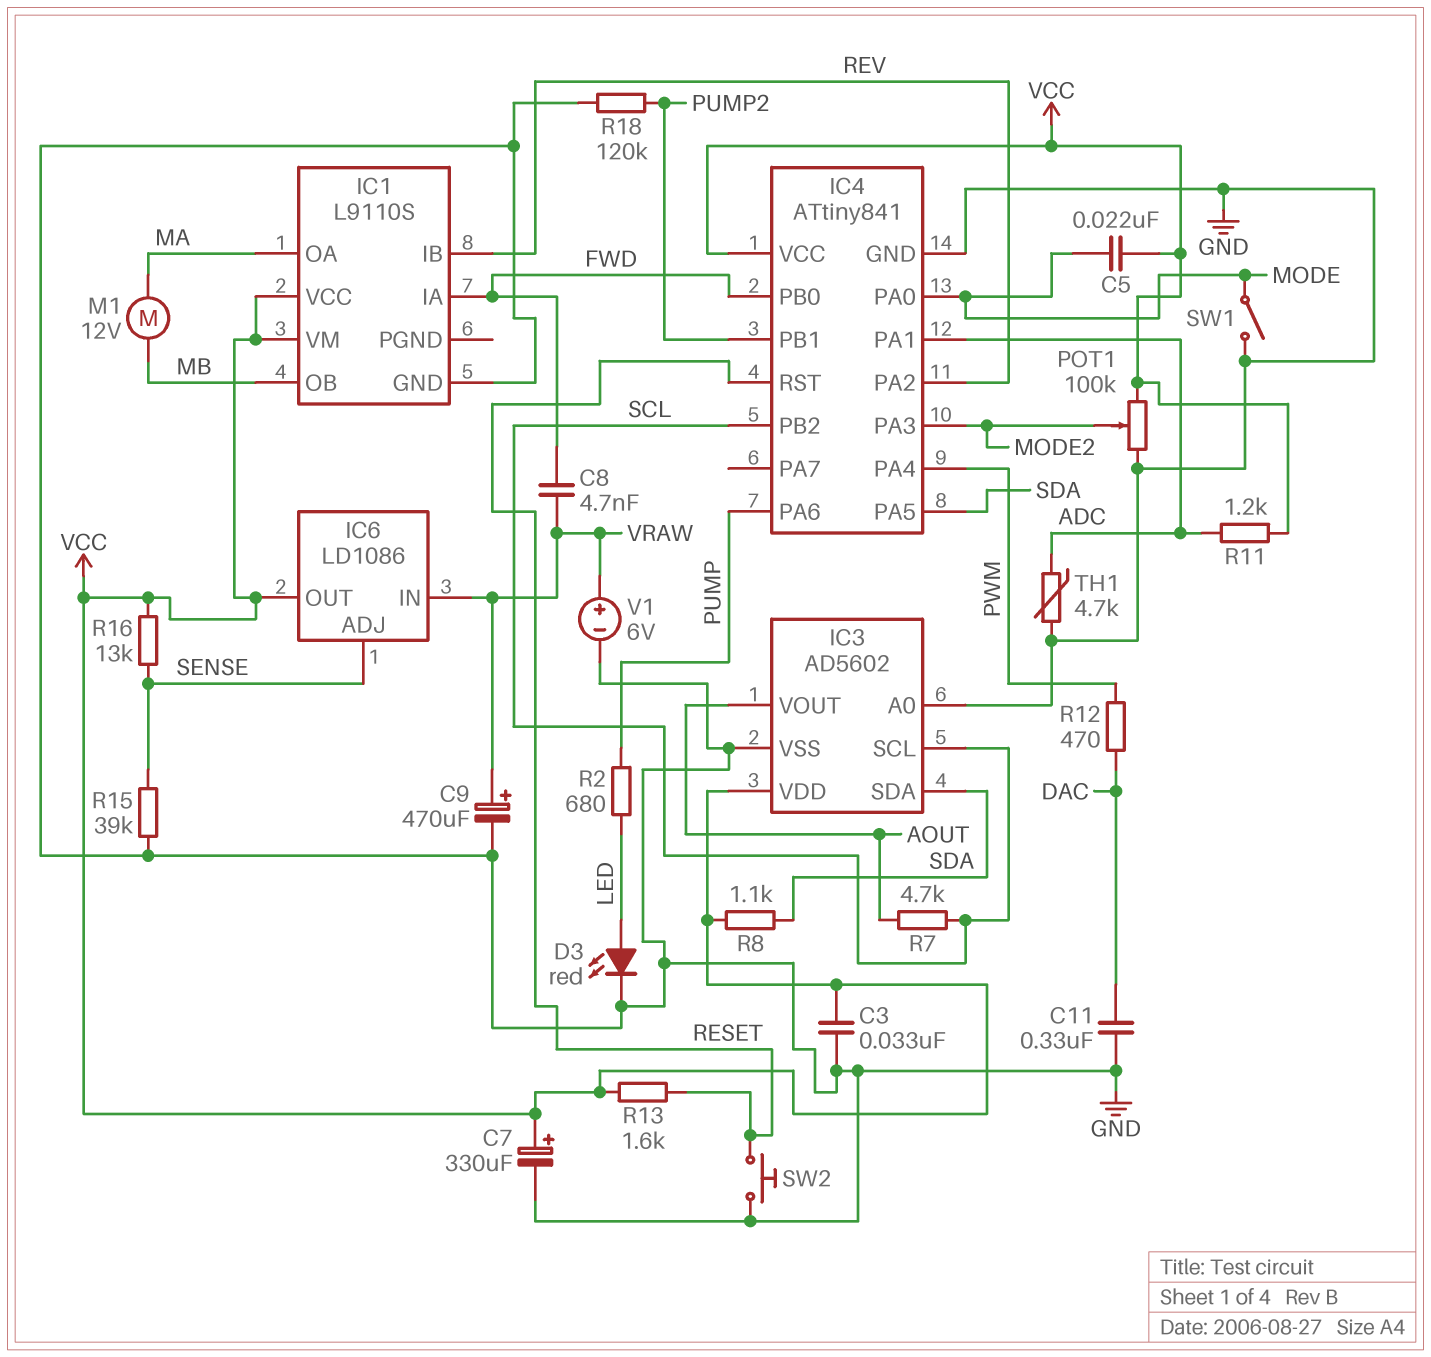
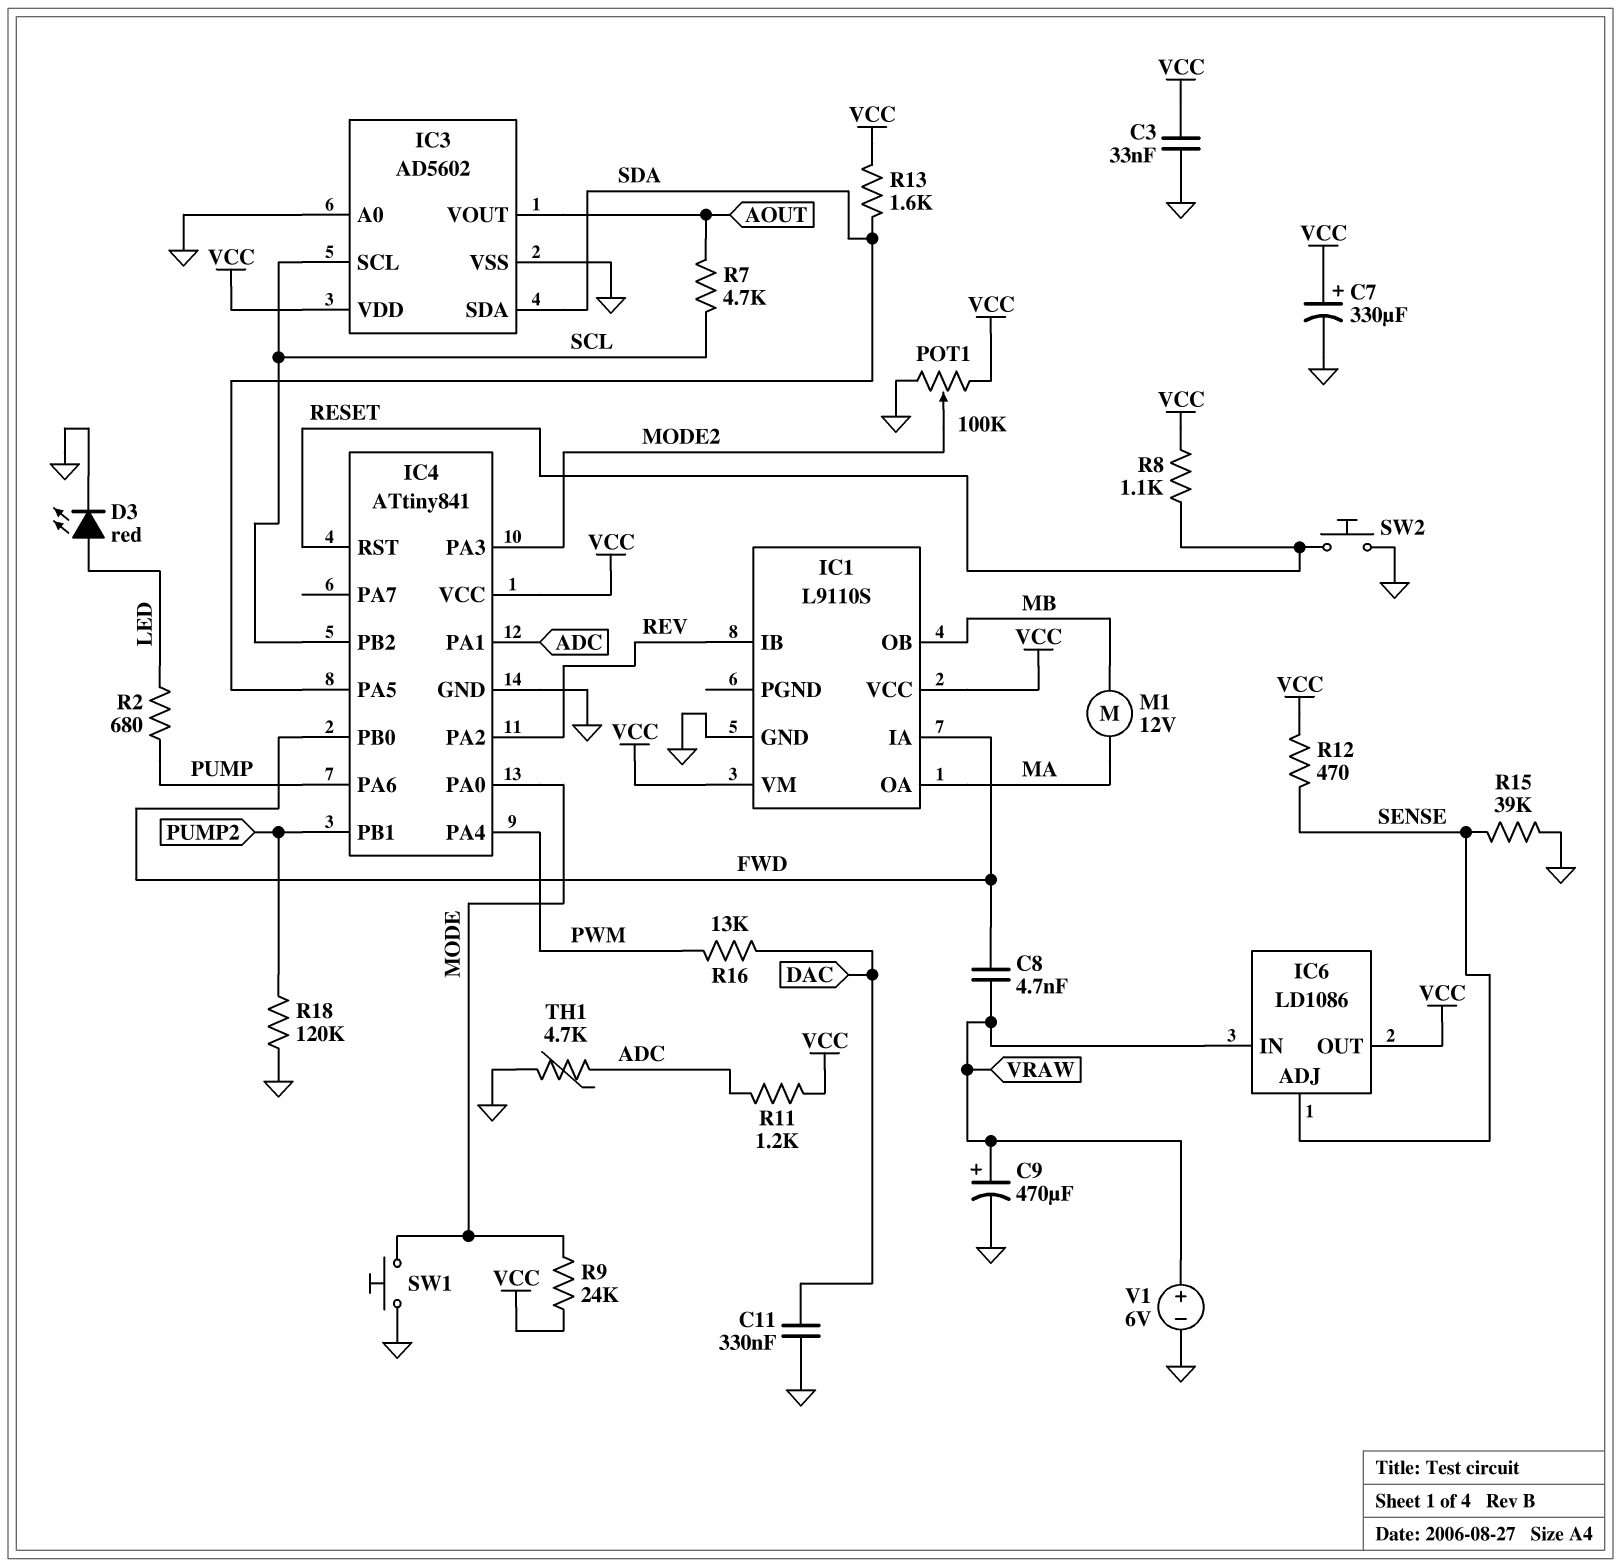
C5: 22nF (MODE, VCC) -> none
R8: 1.1k (SDA, VCC) -> 1.1k (RESET, VCC)
R9: none -> 24k (MODE, VCC)
R12: 470 (DAC, PWM) -> 470 (SENSE, VCC)
R13: 1.6k (RESET, VCC) -> 1.6k (SDA, VCC)
R16: 13k (SENSE, VCC) -> 13k (DAC, PWM)
SW1: switch (GND, MODE) -> button (GND, MODE)

